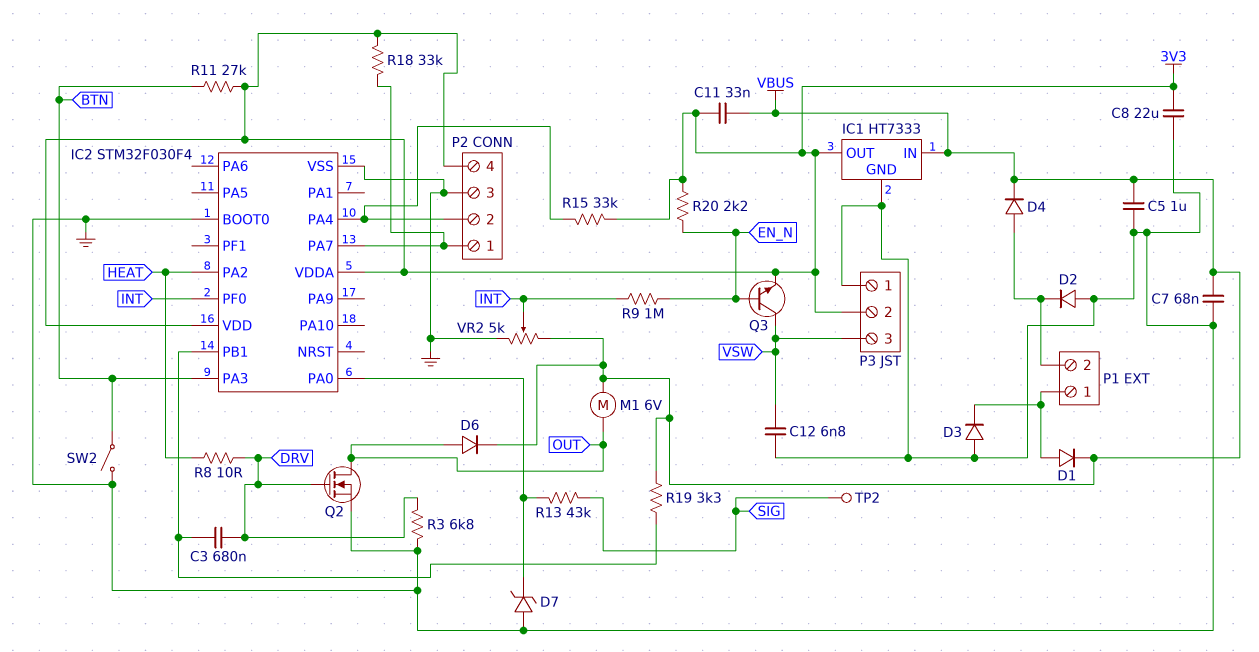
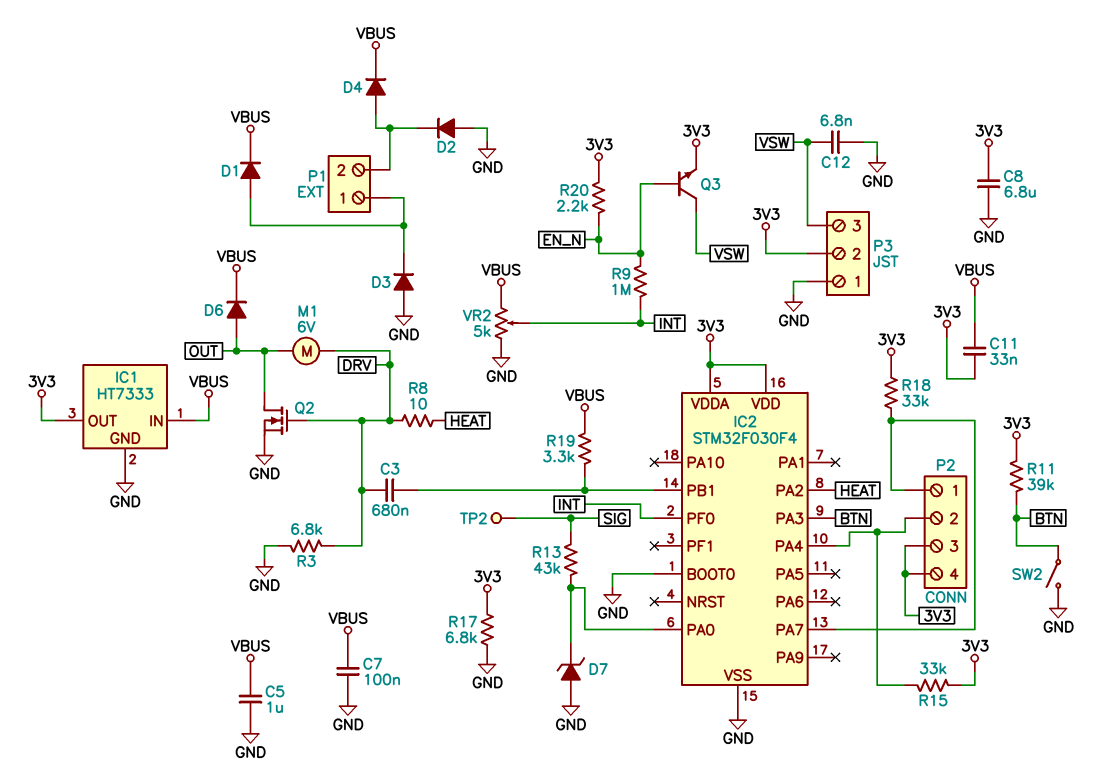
C7: 68nF (GND, VBUS) -> 100nF (GND, VBUS)
C8: 22uF (3V3, GND) -> 6.8uF (3V3, GND)
M1: motor 6V (OUT, VBUS) -> motor 6V (DRV, OUT)
P2 pin 3: GND -> 3V3
R11: 27k (3V3, BTN) -> 39k (3V3, BTN)
R17: none -> 6.8k (3V3, GND)

